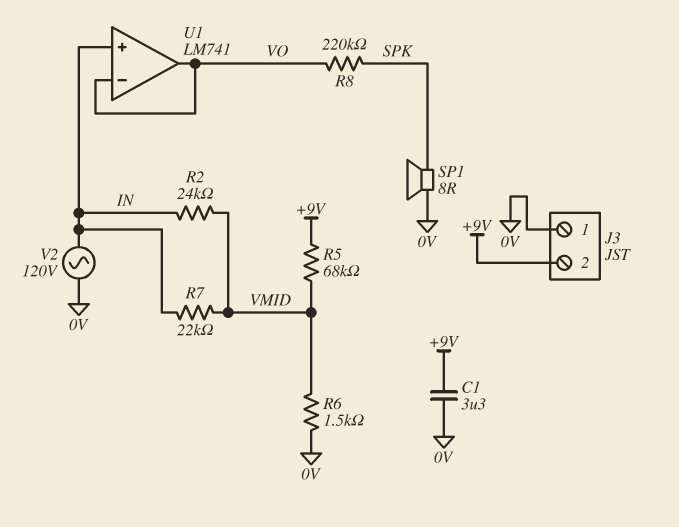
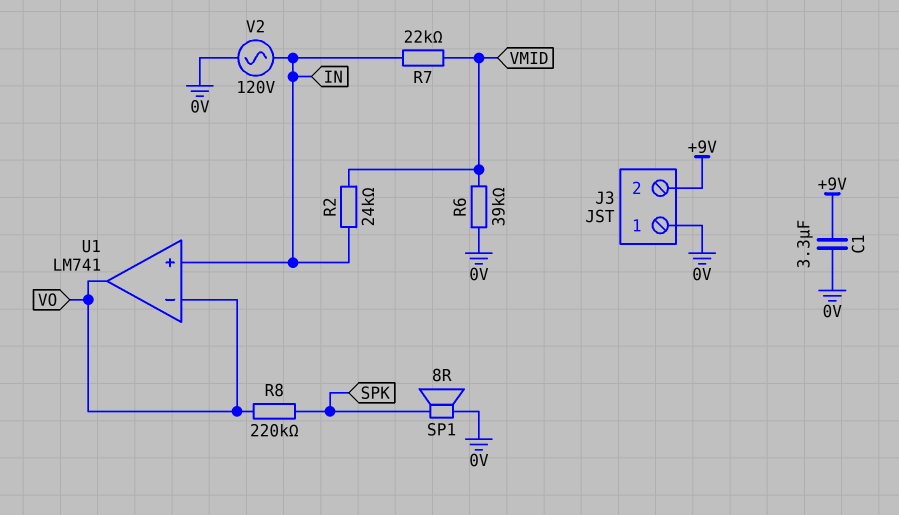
R5: 68k (+9V, VMID) -> none
R6: 1.5k (0V, VMID) -> 39k (0V, VMID)

